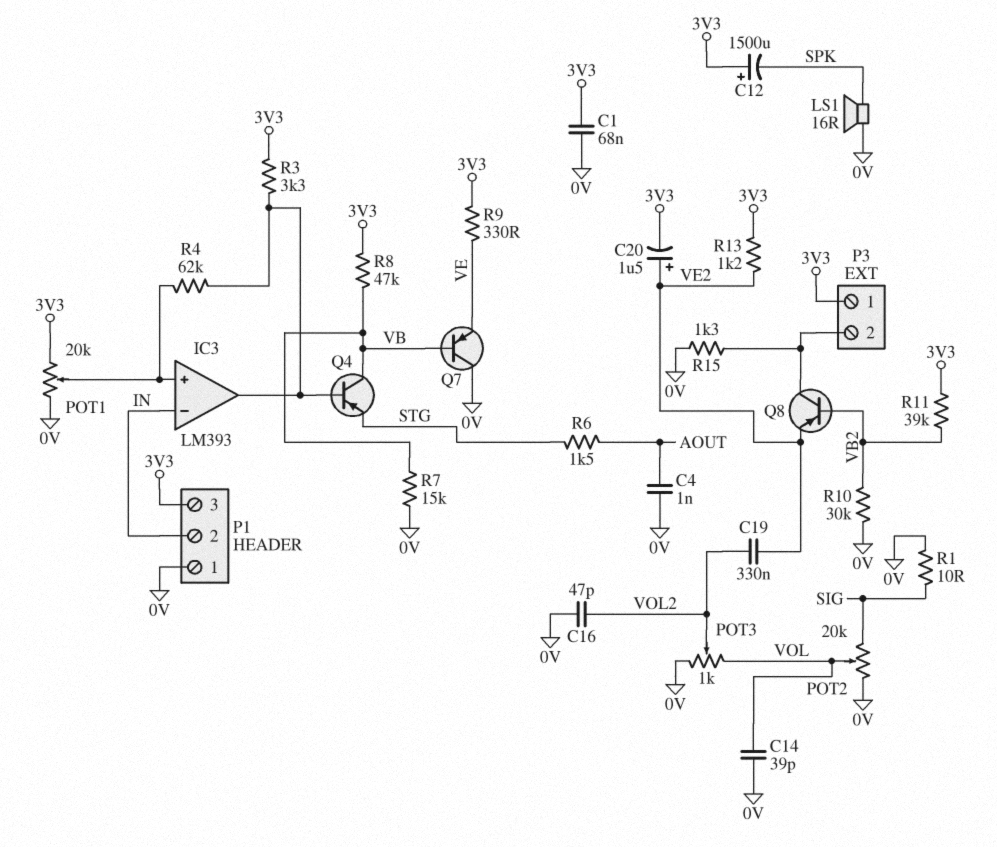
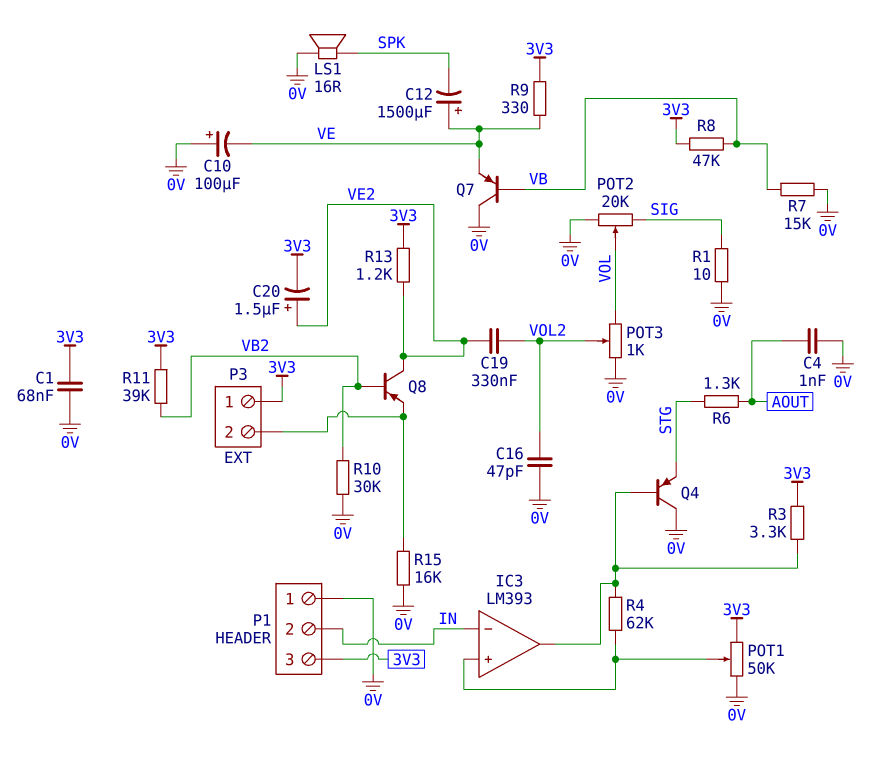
C10: none -> 100uF (plus 0V, minus VE)
C12: 1500uF (plus 3V3, minus SPK) -> 1500uF (plus VE, minus SPK)
C14: 39pF (0V, VOL) -> none
POT1: 20k (0V, 3V3, wiper IC3/in+) -> 50k (0V, 3V3, wiper IC3/in+)
Q4: PNP (B IC3/out, C VB, E STG) -> PNP (B IC3/out, C 0V, E STG)
Q8: PNP (B VB2, C P3/2, E VE2) -> PNP (B VB2, C VE2, E P3/2)
R6: 1.5k (AOUT, STG) -> 1.3k (AOUT, STG)
R15: 1.3k (0V, P3/2) -> 16k (0V, P3/2)

